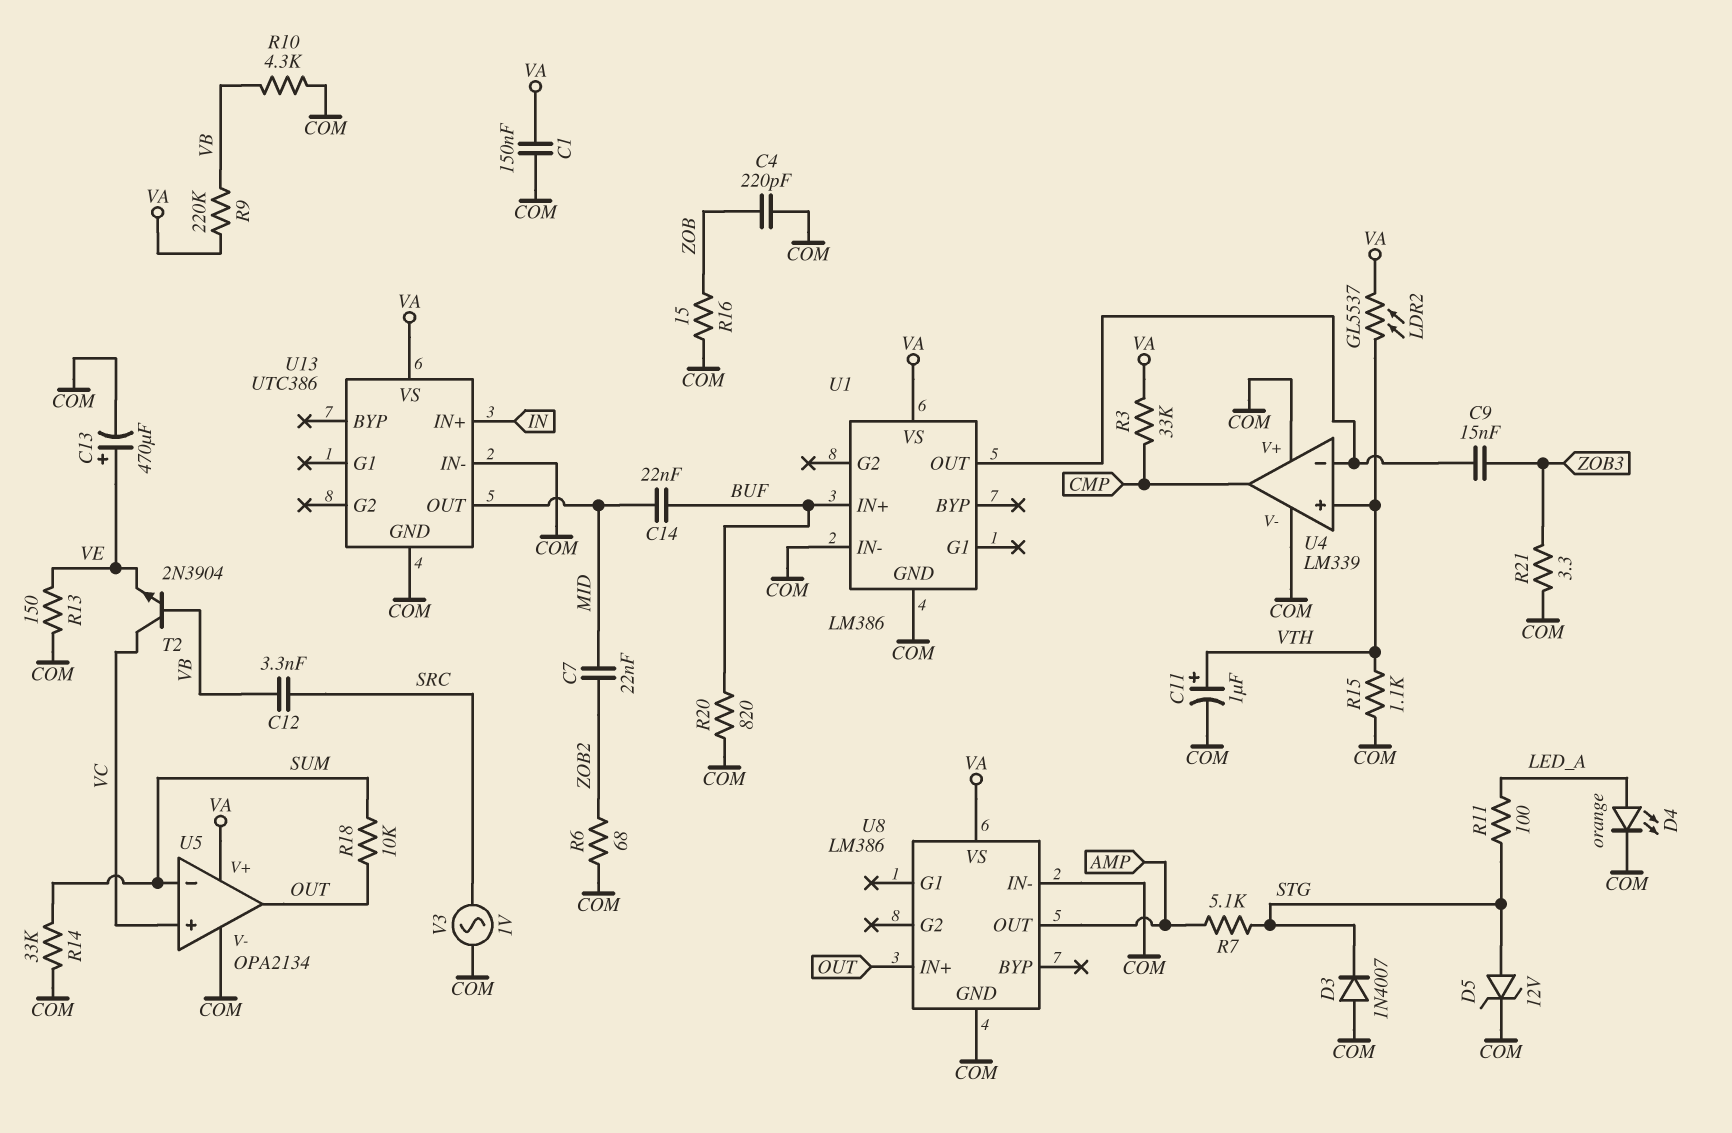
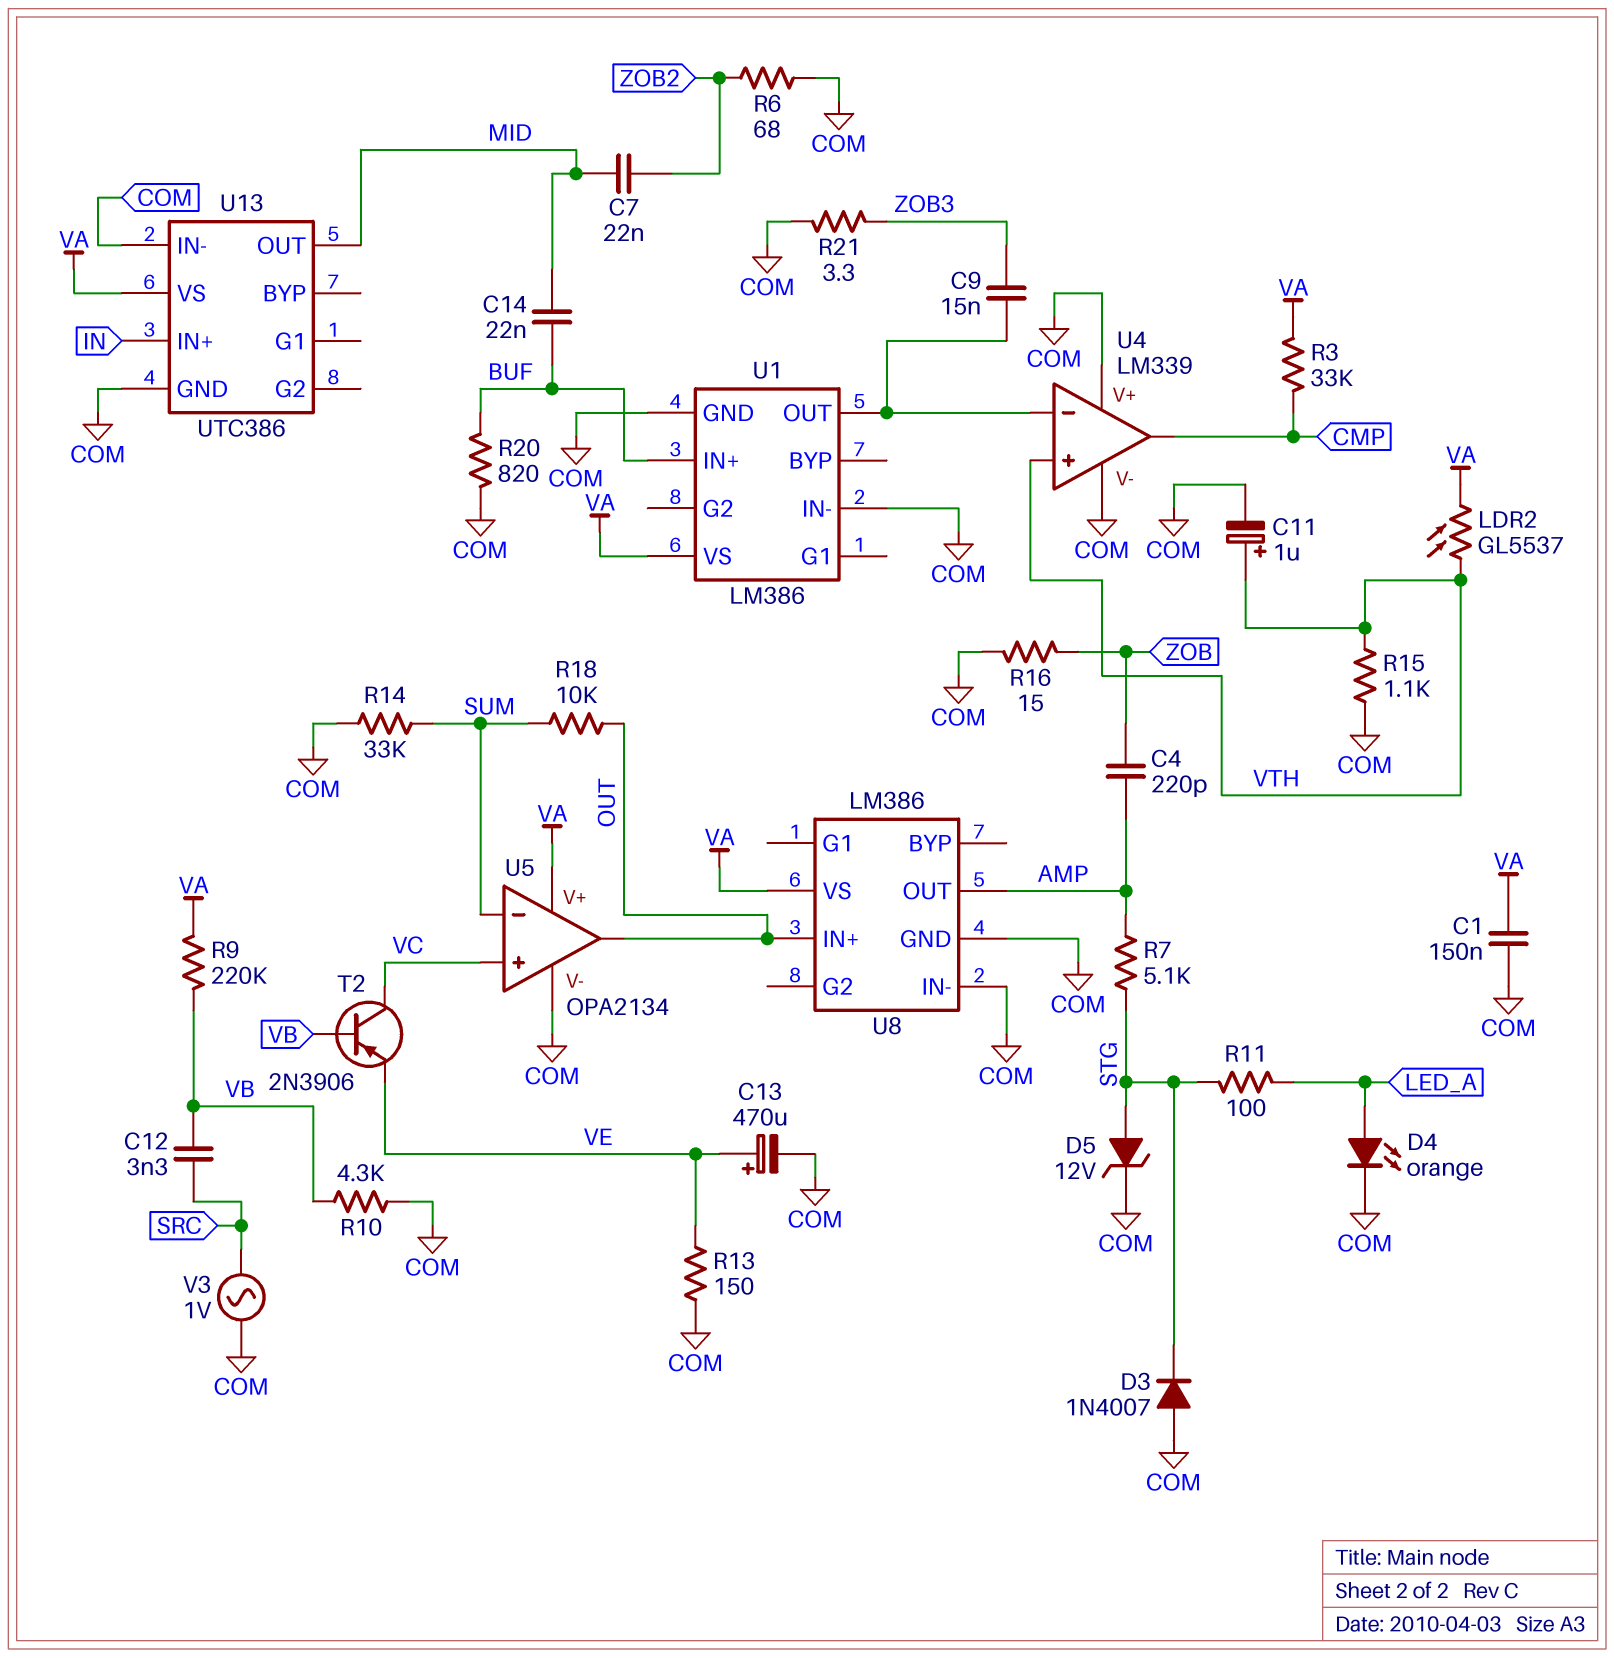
C4: 220pF (COM, ZOB) -> 220pF (AMP, ZOB)
T2: NPN 2N3904 (B VB, C VC, E VE) -> PNP 2N3906 (B VB, C VC, E VE)

